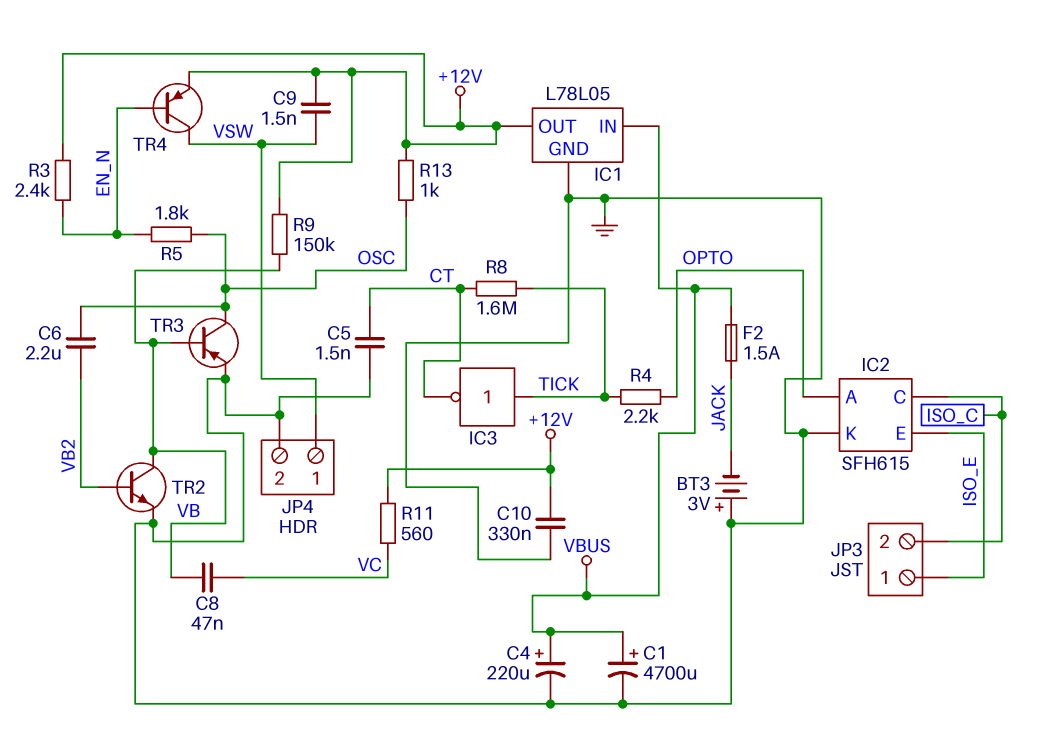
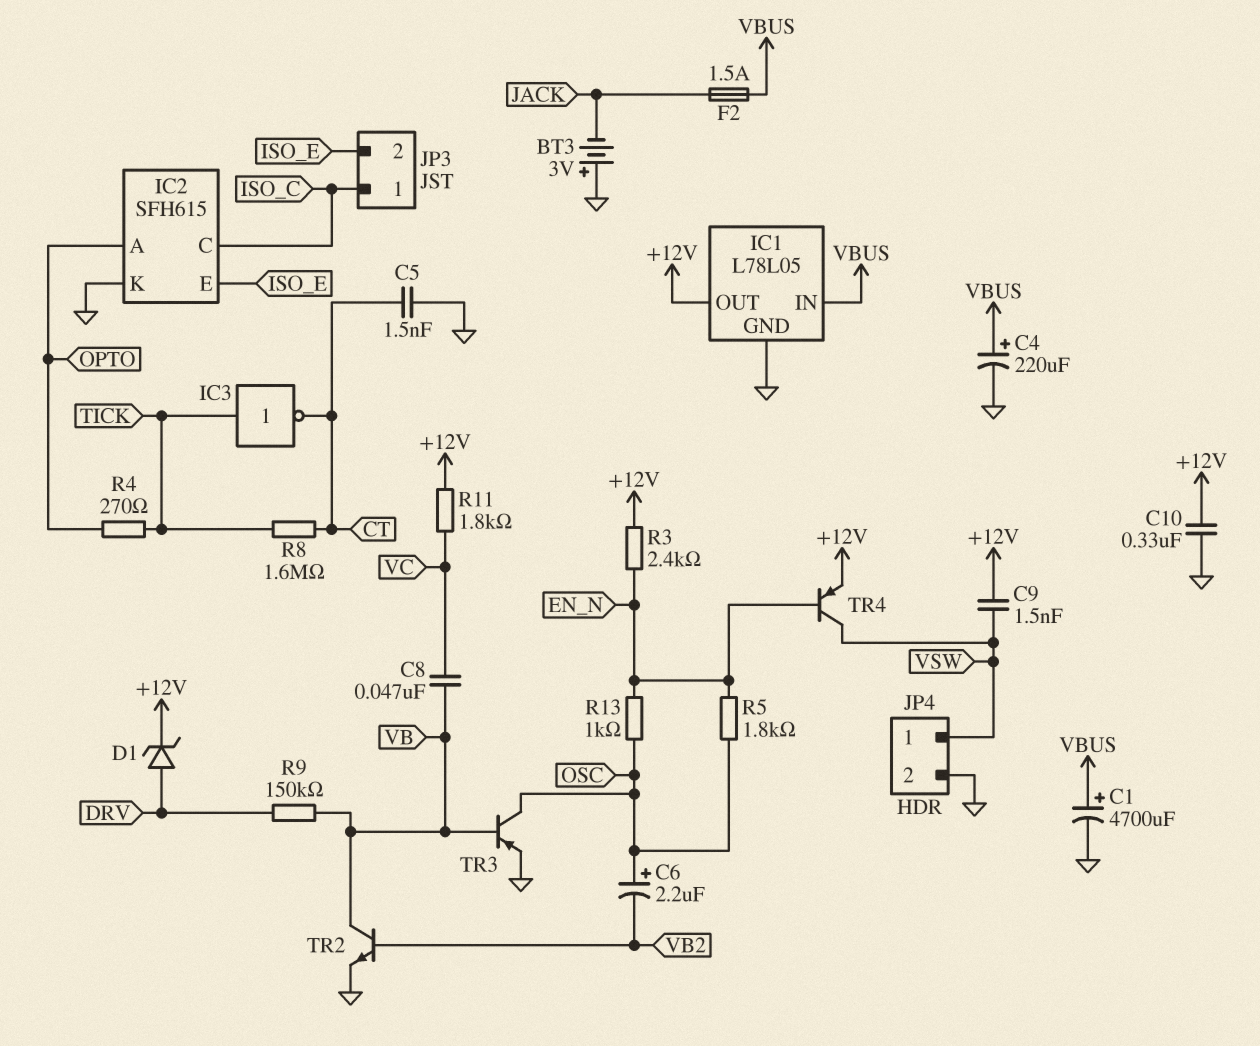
C6: 2.2uF (OSC, VB2) -> 2.2uF (plus OSC, minus VB2)
D1: none -> zener (A DRV, K +12V)
JP3 pin 1: ISO_E -> ISO_C
JP3 pin 2: ISO_C -> ISO_E
R4: 2.2k (OPTO, TICK) -> 270 (OPTO, TICK)
R9: 150k (+12V, VB) -> 150k (DRV, VB)
R11: 560 (+12V, VC) -> 1.8k (+12V, VC)
R13: 1k (+12V, OSC) -> 1k (EN_N, OSC)

